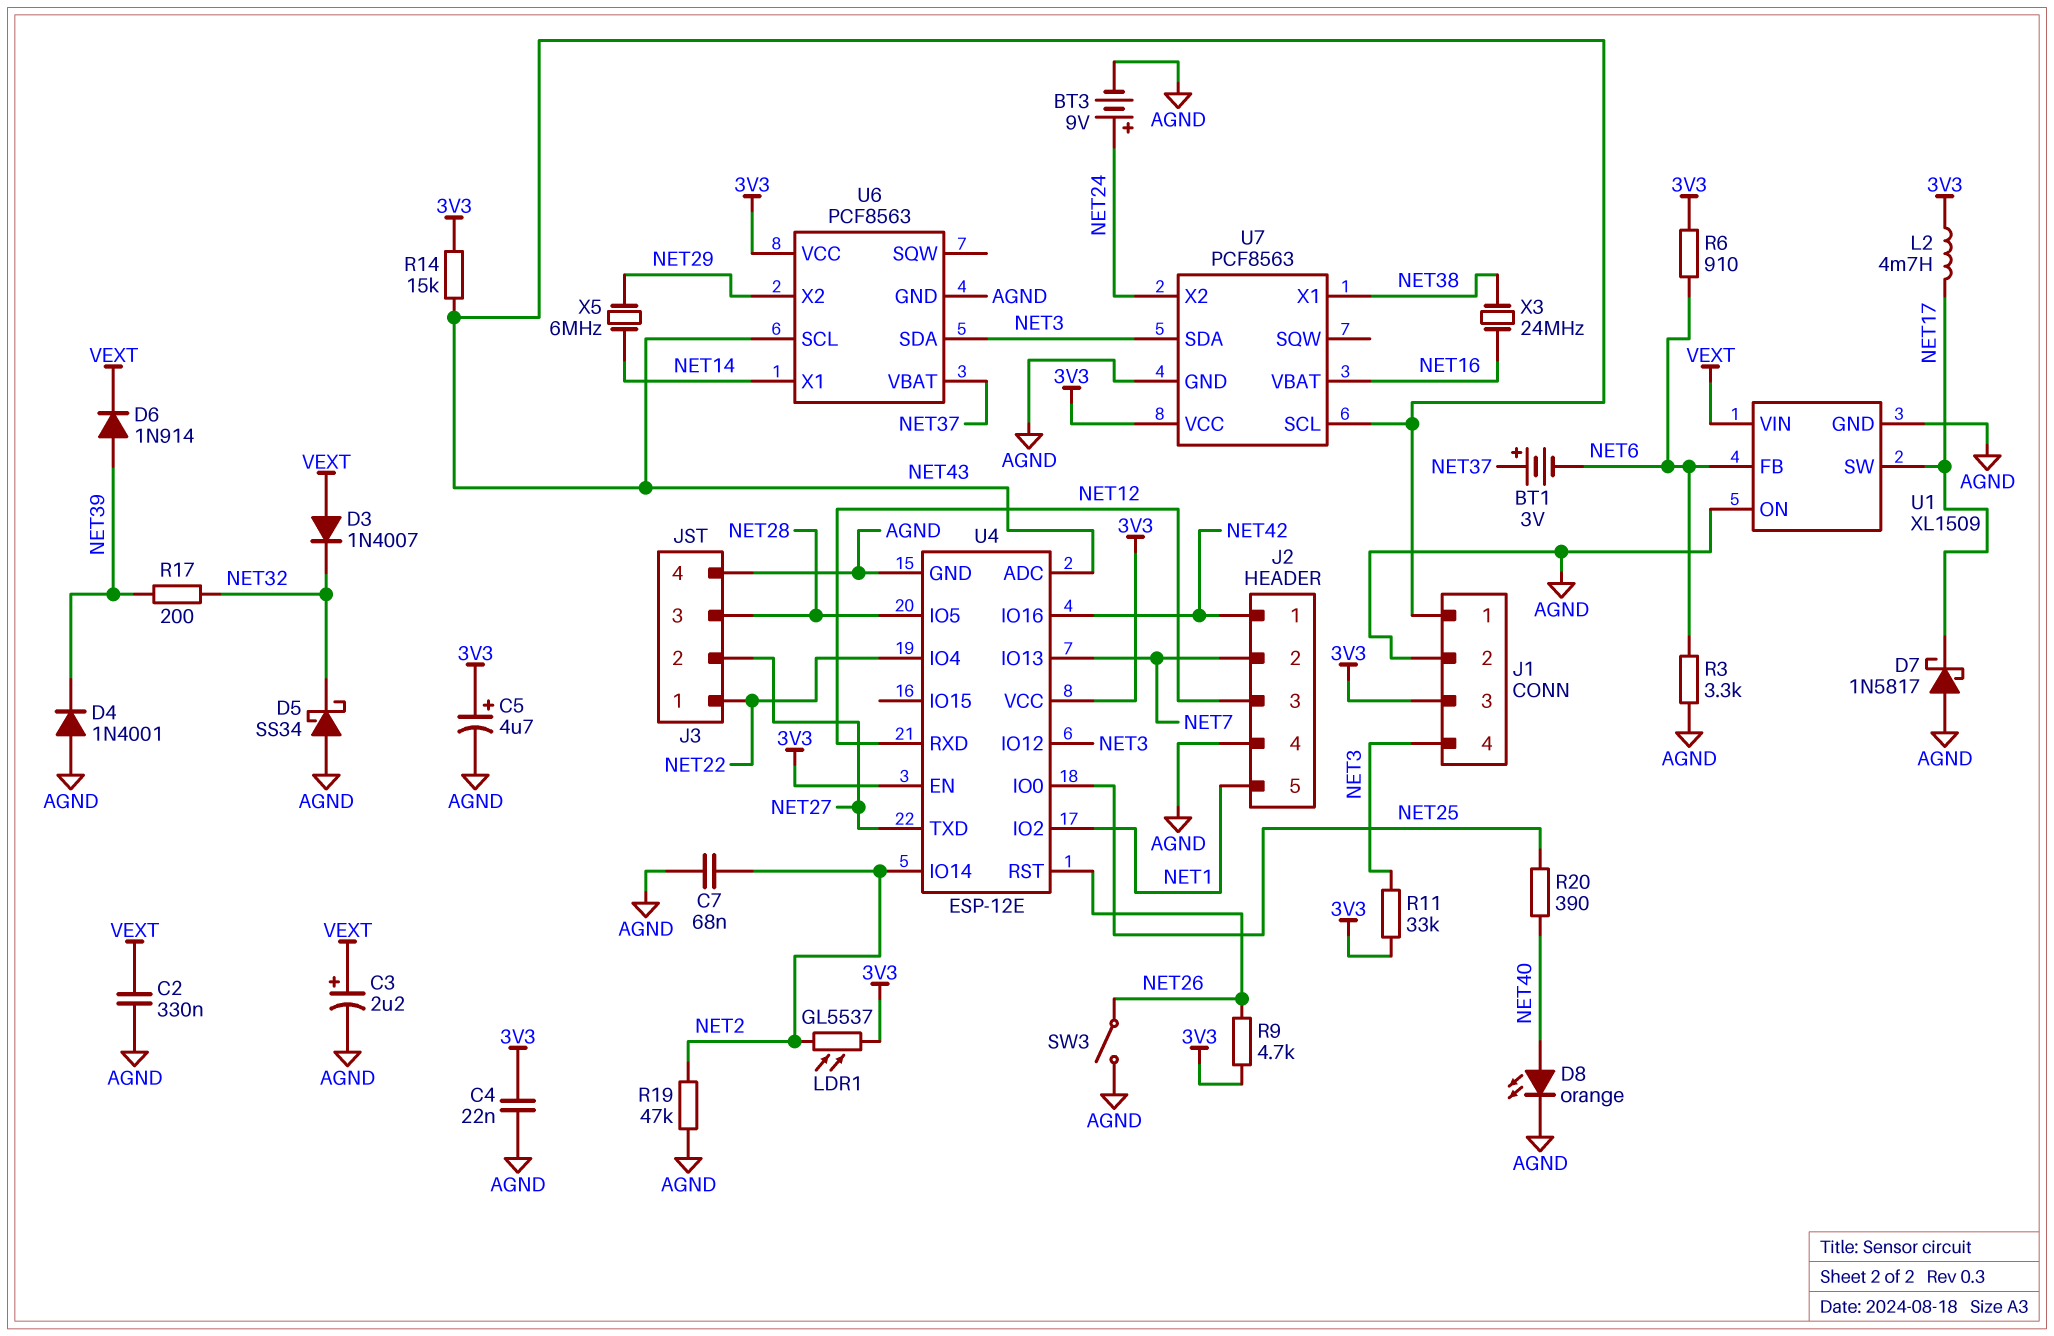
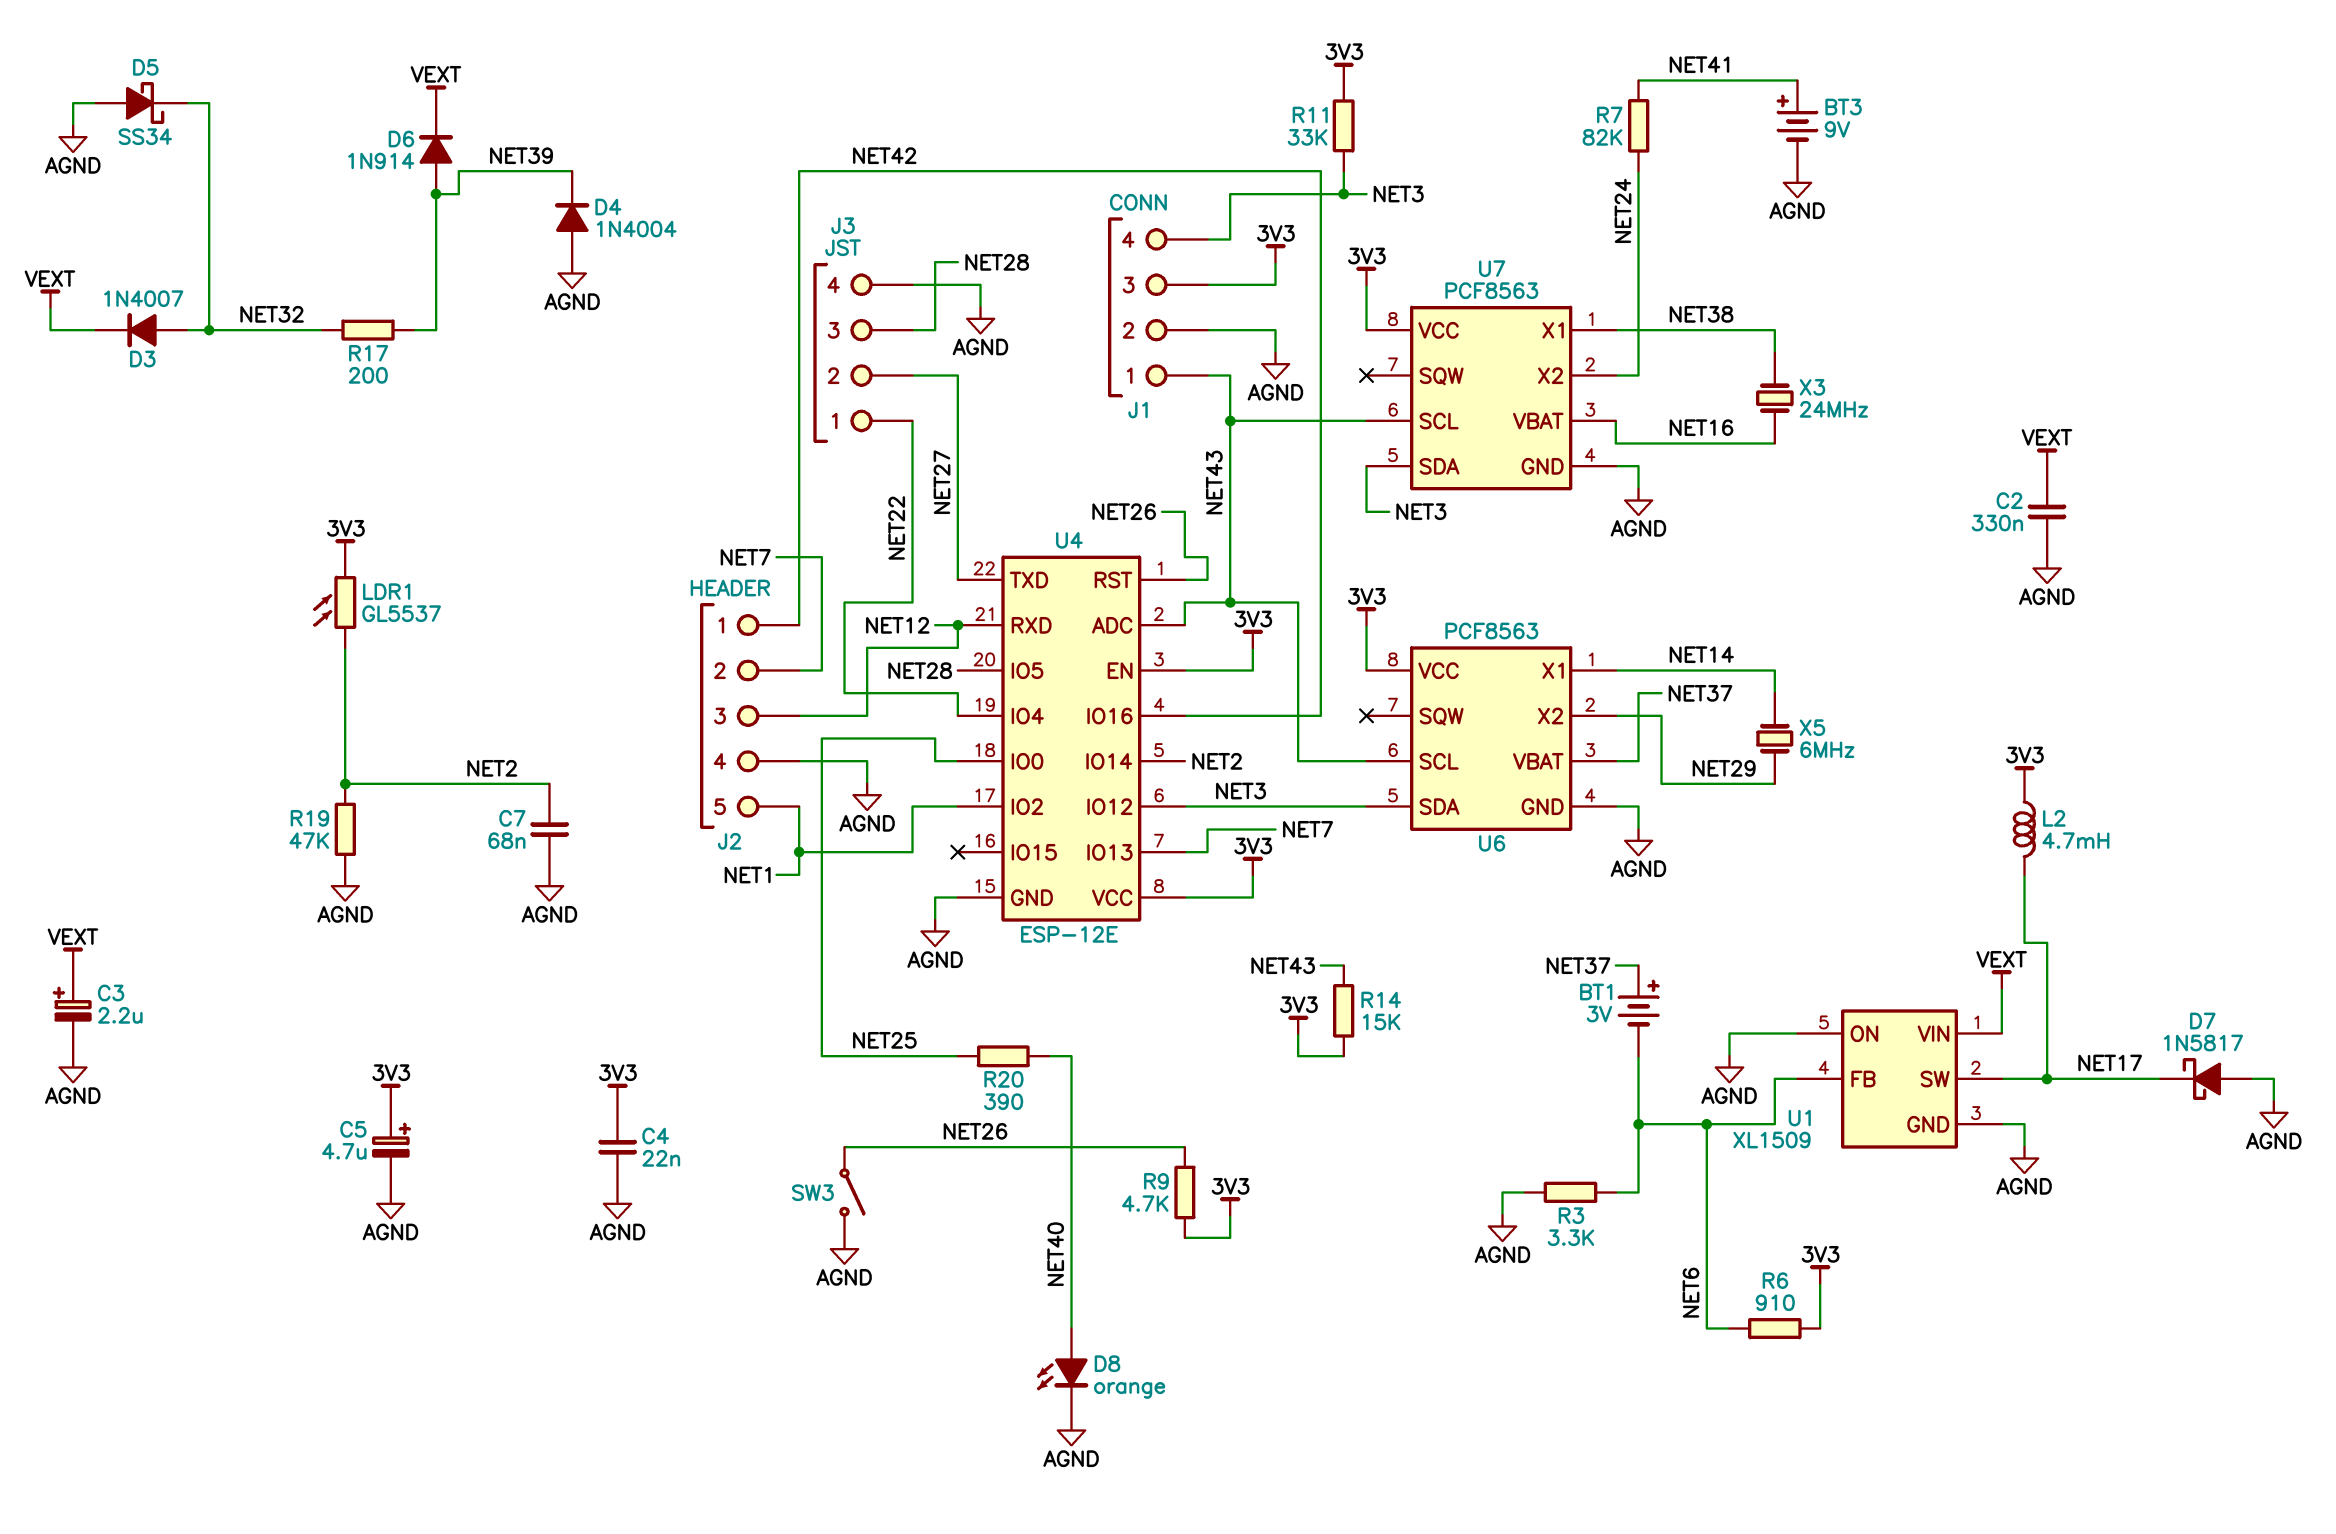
BT3: 9V (plus NET24, minus AGND) -> 9V (plus NET41, minus AGND)
D3: diode 1N4007 (A VEXT, K NET32) -> diode 1N4007 (A NET32, K VEXT)
D4: diode 1N4001 (A AGND, K NET39) -> diode 1N4004 (A AGND, K NET39)
R7: none -> 82k (NET24, NET41)

